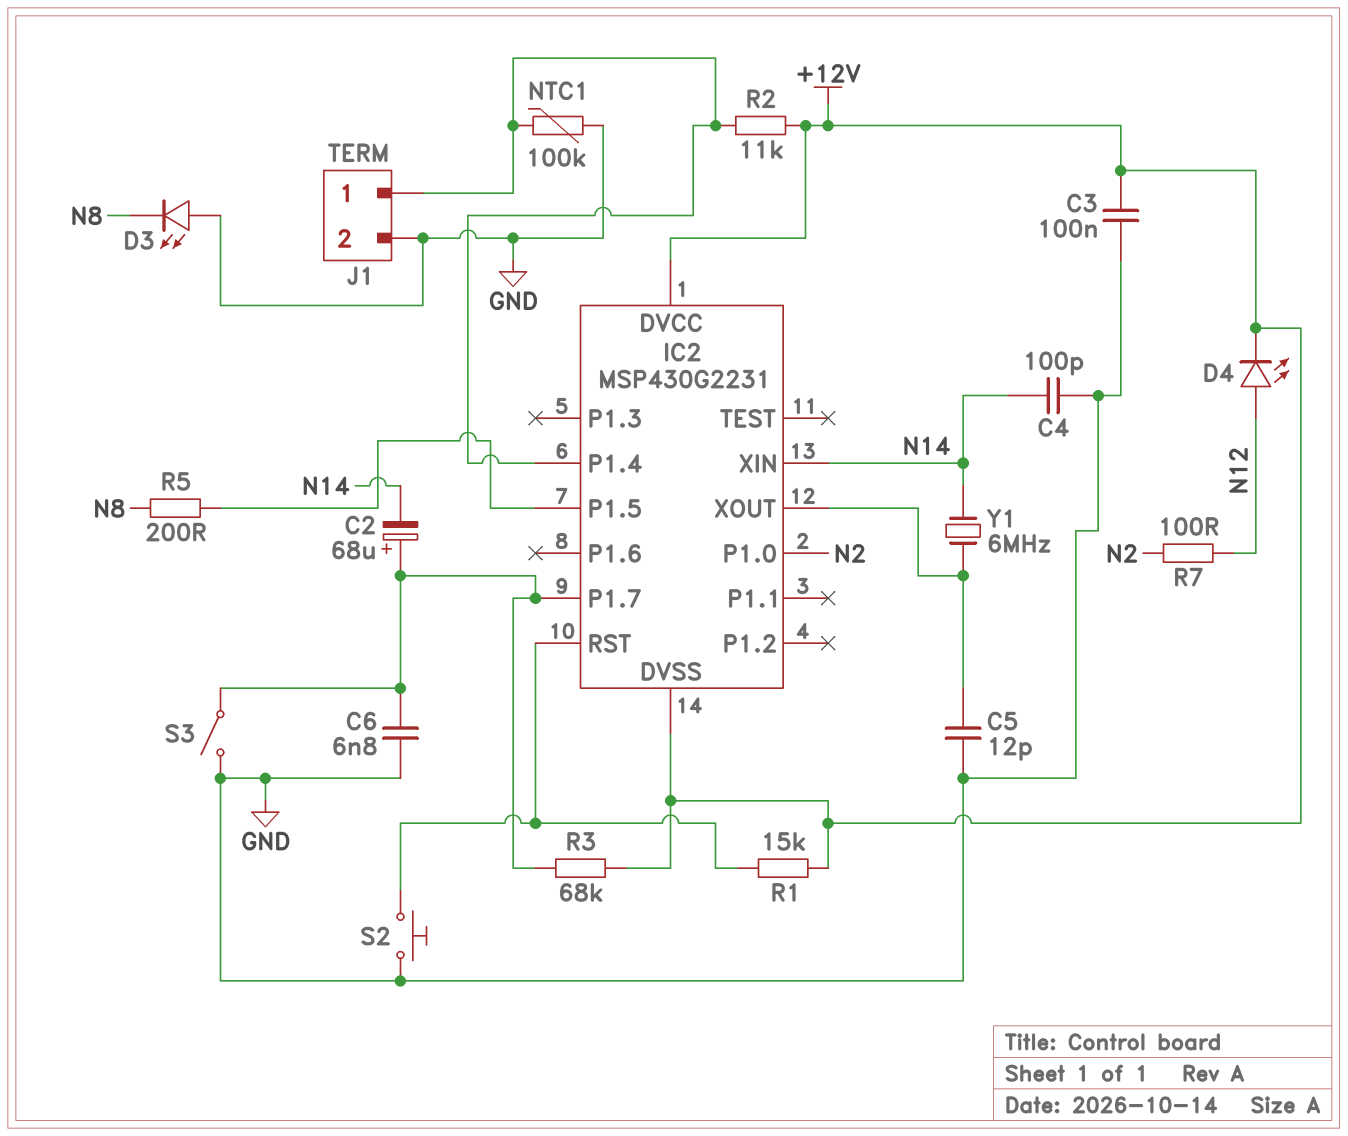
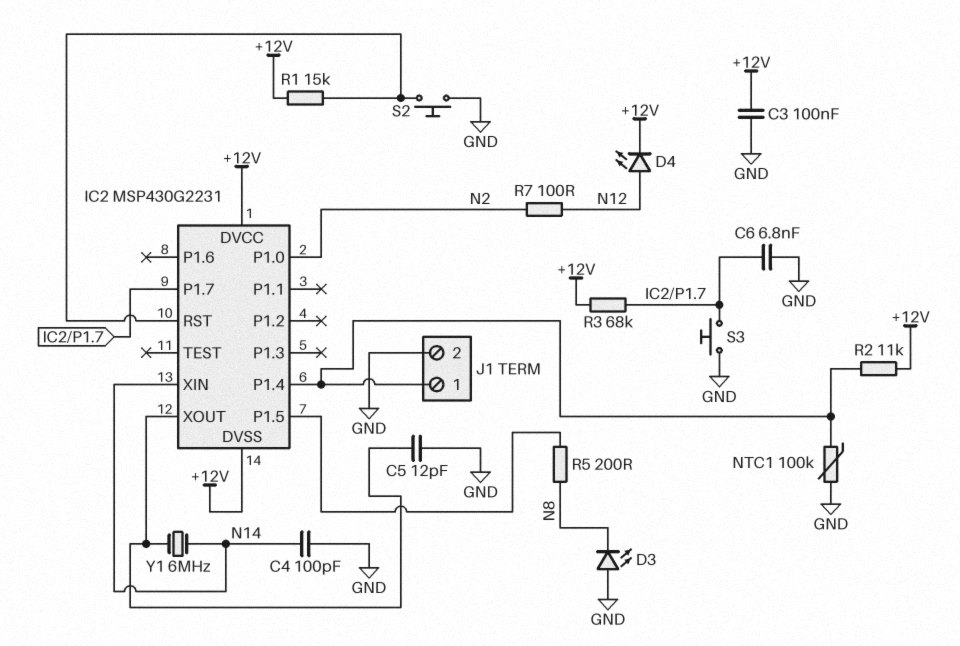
C2: 68uF (plus IC2/P1.7, minus N14) -> none
S3: switch (GND, IC2/P1.7) -> button (GND, IC2/P1.7)

